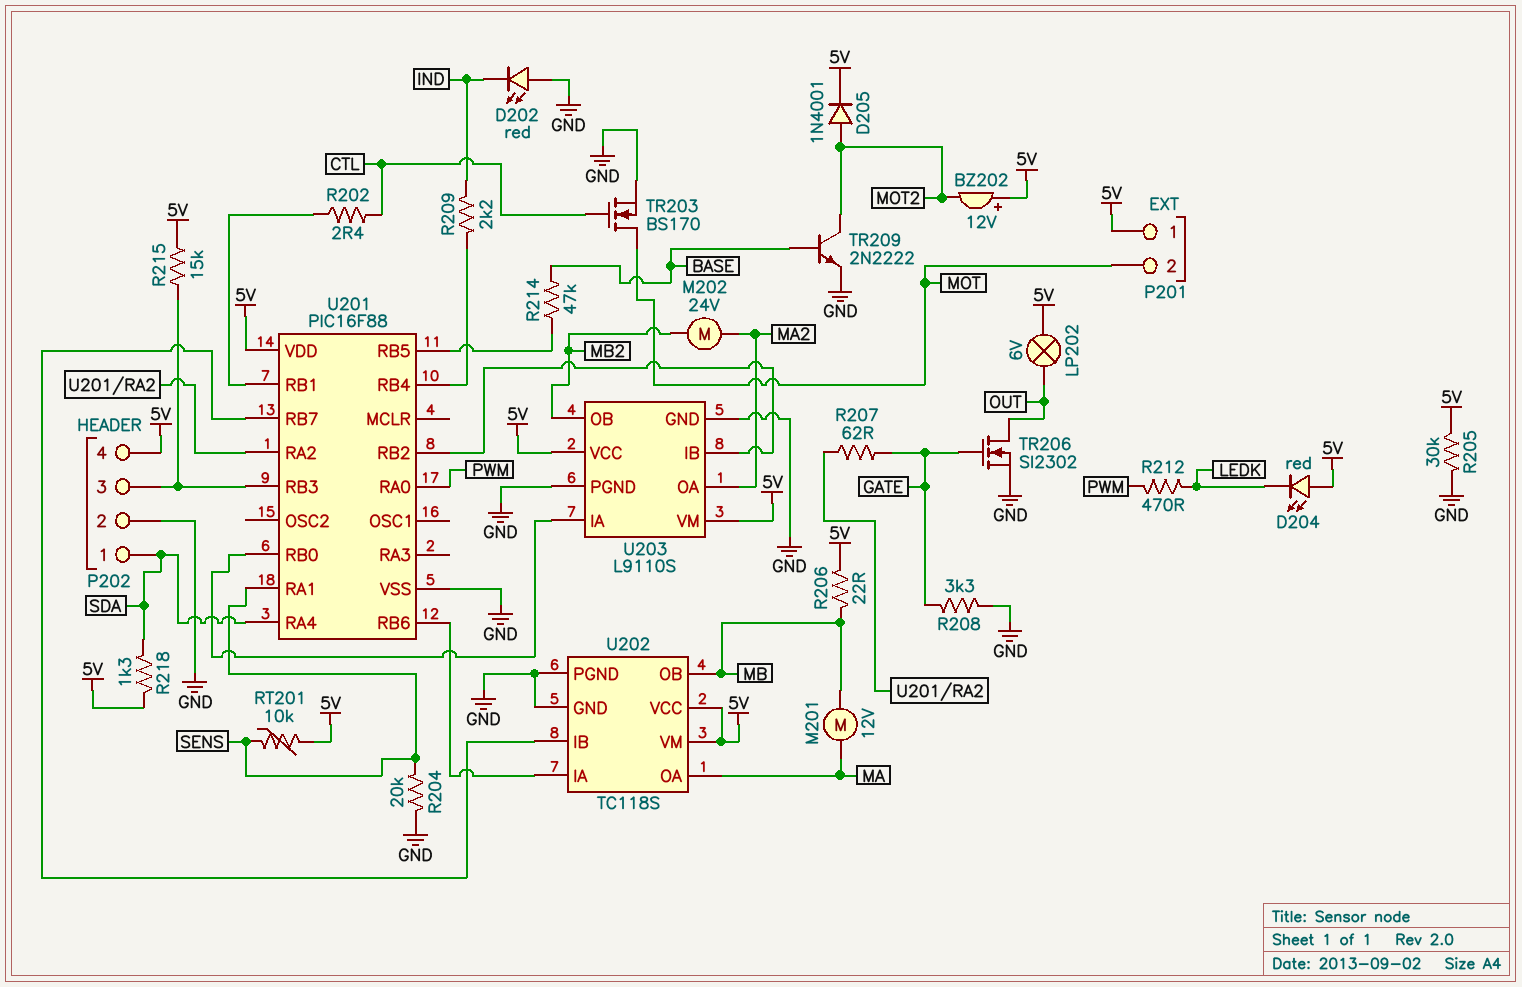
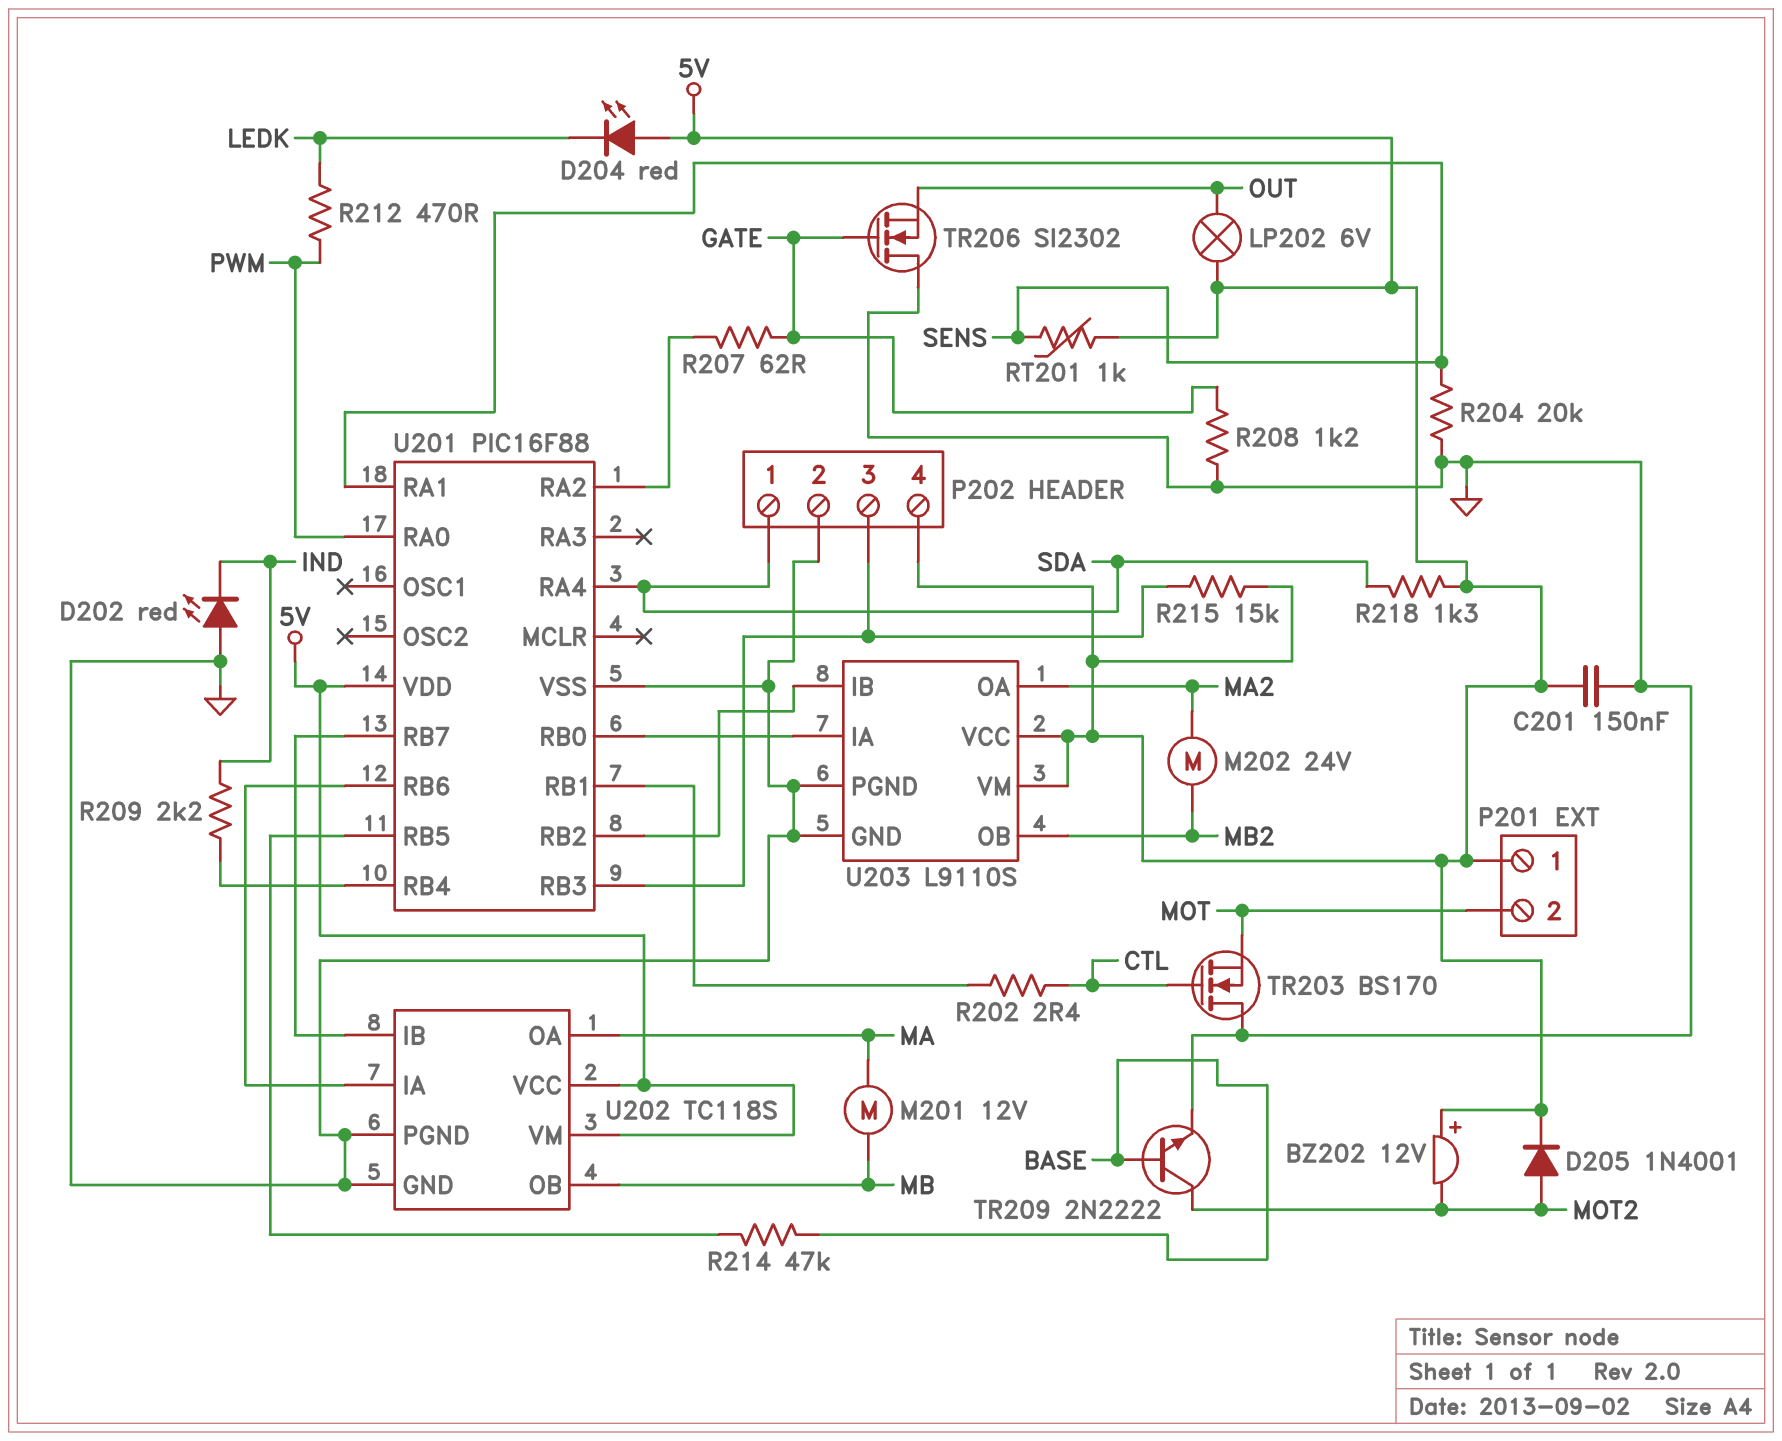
C201: none -> 150nF (5V, GND)
R205: 30k (5V, GND) -> none
R206: 22 (5V, MB) -> none
R208: 3.3k (GATE, GND) -> 1.2k (GATE, GND)
RT201: 10k (5V, SENS) -> 1k (5V, SENS)
TR203: NMOS BS170 (G CTL, D MOT, S GND) -> NMOS BS170 (G CTL, D GND, S MOT)
TR206: NMOS SI2302 (G GATE, D OUT, S GND) -> NMOS SI2302 (G GATE, D GND, S OUT)

